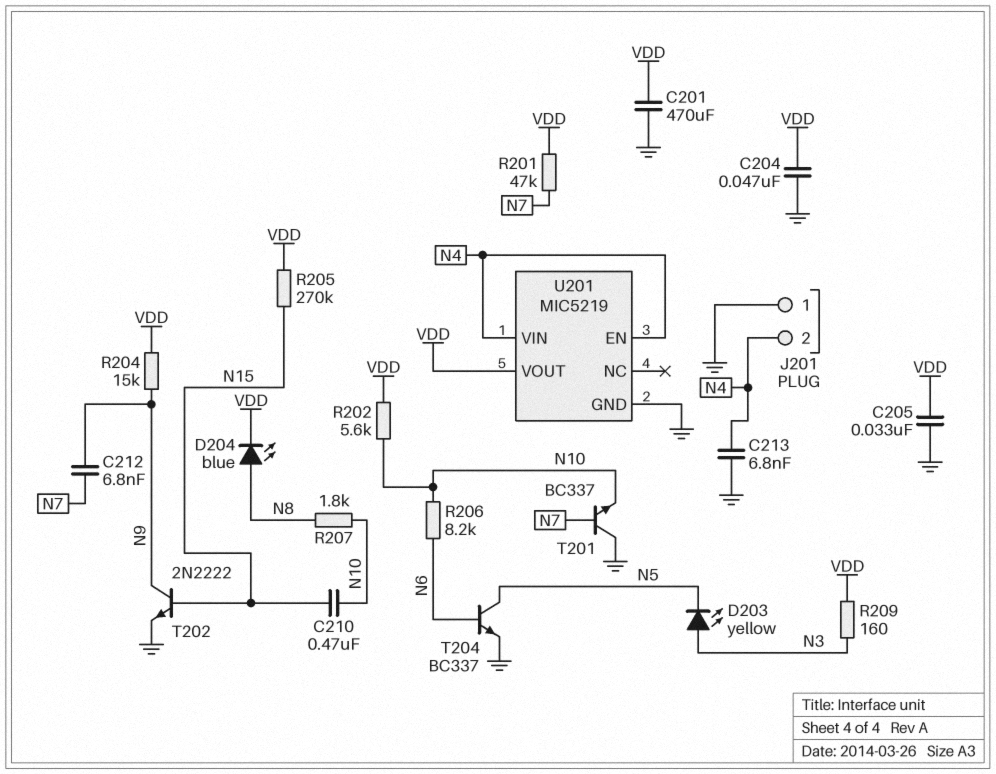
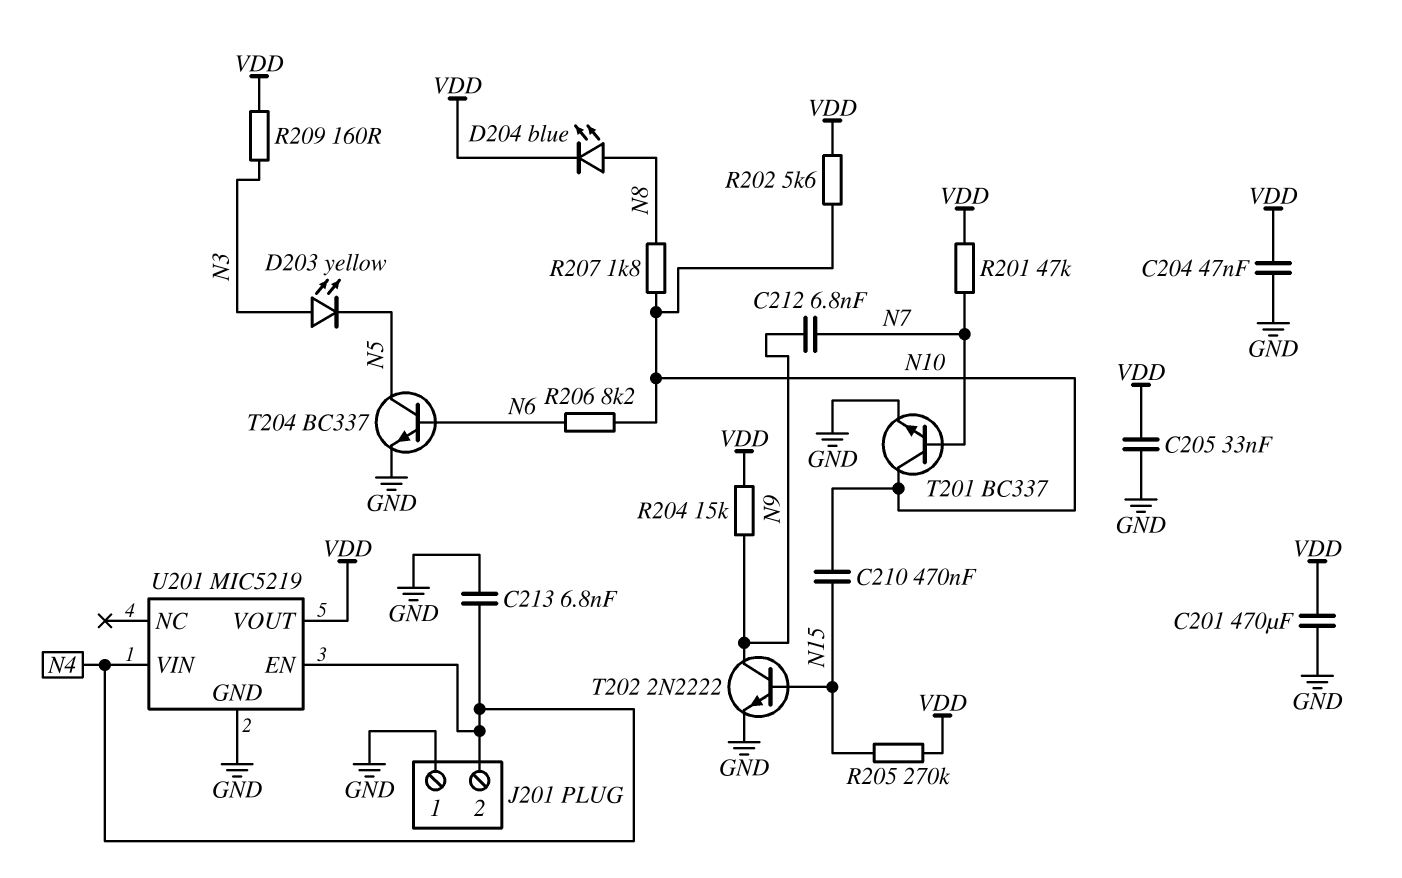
T201: NPN BC337 (B N7, C GND, E N10) -> NPN BC337 (B N7, C N10, E GND)

